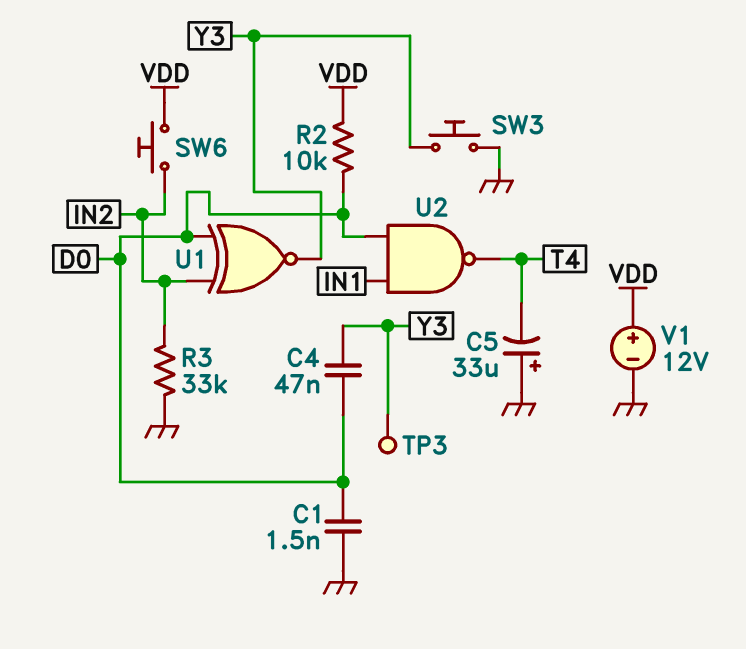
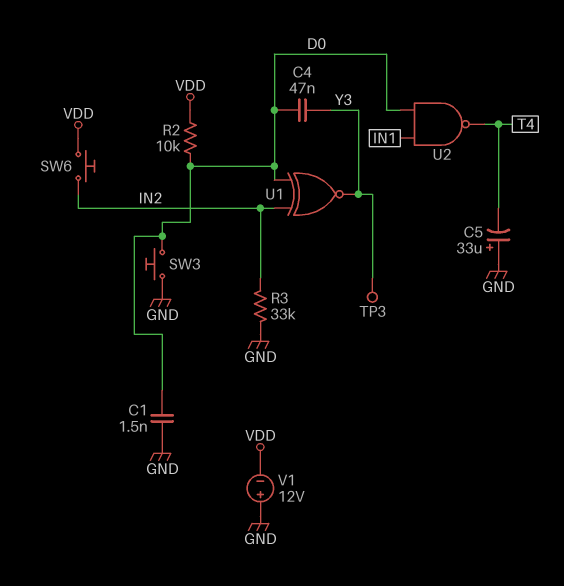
SW3: button (GND, Y3) -> button (D0, GND)
V1: 12V (plus VDD, minus GND) -> 12V (plus GND, minus VDD)

